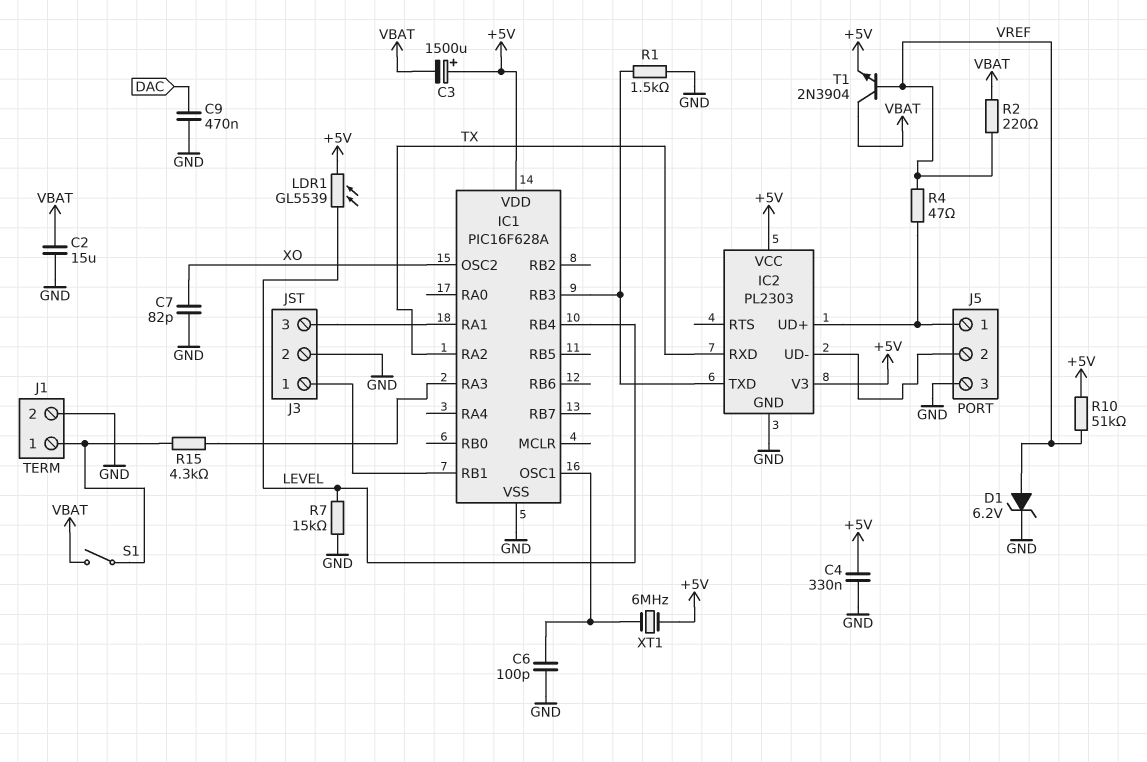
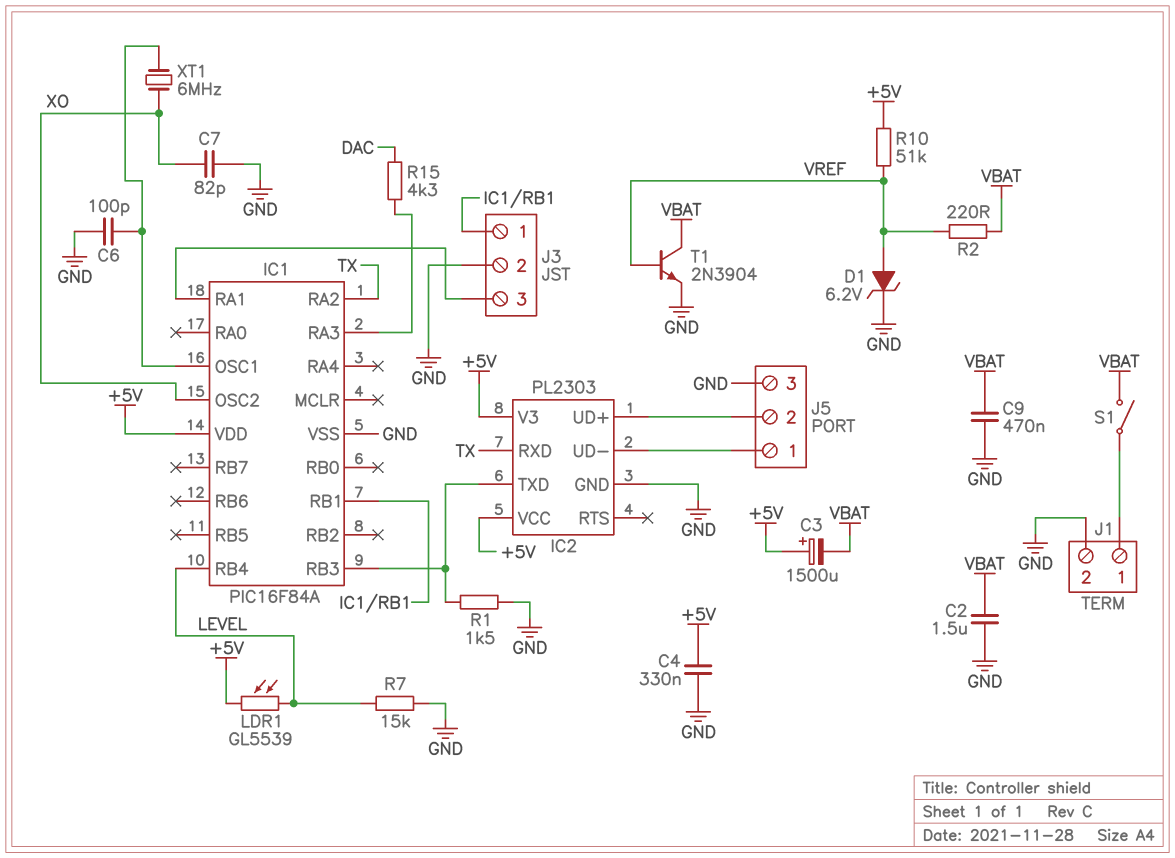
C2: 15uF (GND, VBAT) -> 1.5uF (GND, VBAT)
C9: 470nF (DAC, GND) -> 470nF (GND, VBAT)
IC1: PIC16F628A -> PIC16F84A
J5 pin 1: IC2/UD+ -> IC2/UD-
J5 pin 2: IC2/UD- -> IC2/UD+
R4: 47 (IC2/UD+, VREF) -> none
R15: 4.3k (IC1/RA3, J1/1) -> 4.3k (DAC, IC1/RA3)
T1: NPN 2N3904 (B VREF, C VBAT, E +5V) -> NPN 2N3904 (B VREF, C VBAT, E GND)
XT1: 6MHz (+5V, IC1/OSC1) -> 6MHz (IC1/OSC1, XO)

